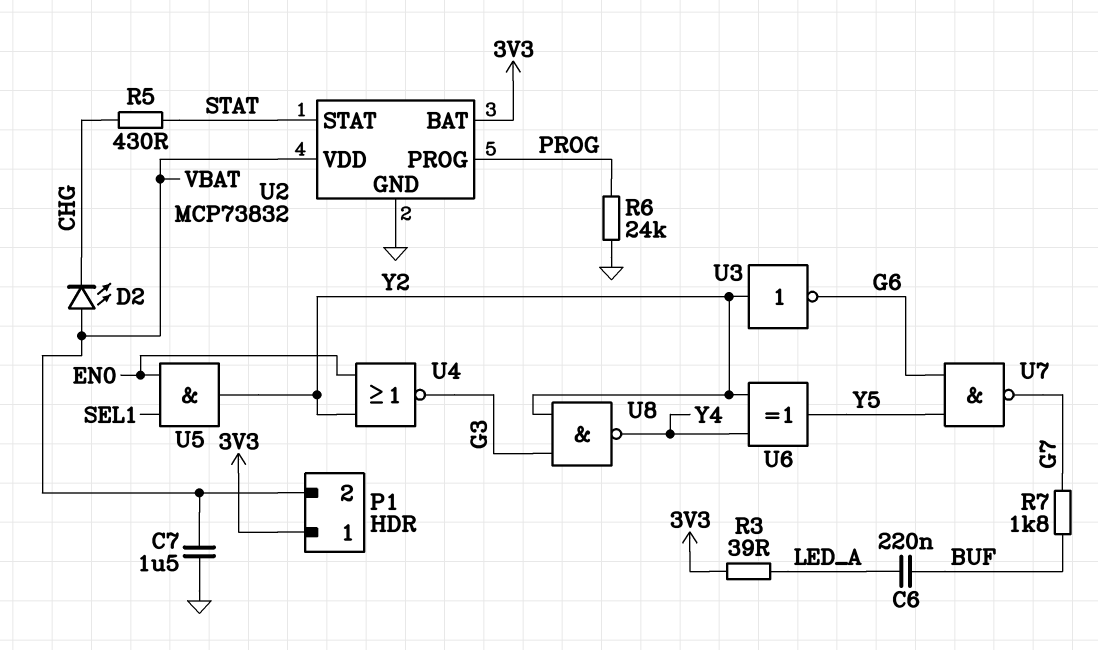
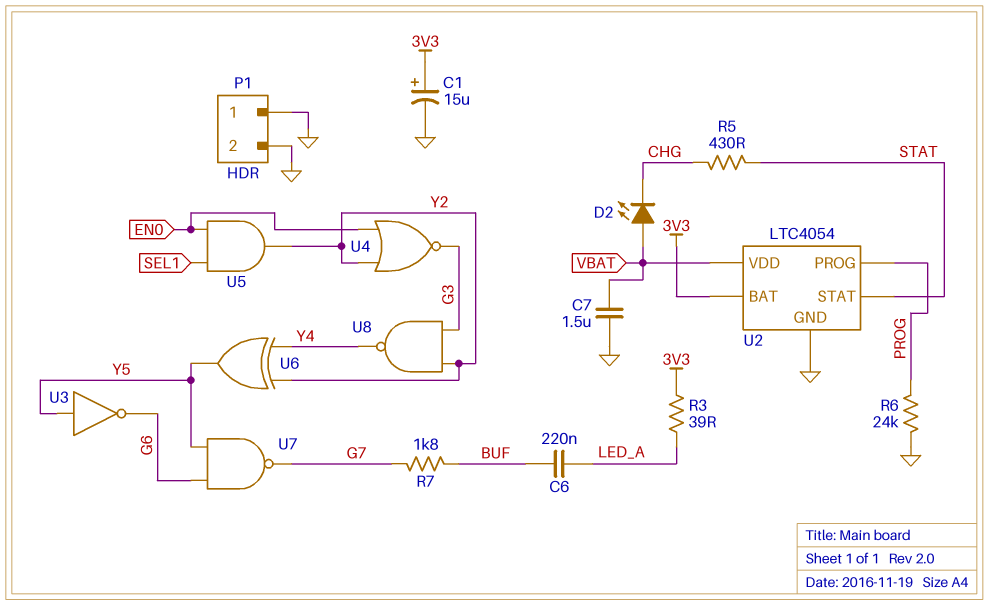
C1: none -> 15uF (plus 3V3, minus GND)
P1 pin 1: 3V3 -> GND
P1 pin 2: VBAT -> GND
U2: MCP73832 -> LTC4054
U3: NOT (in Y2, out G6) -> NOT (in Y5, out G6)

